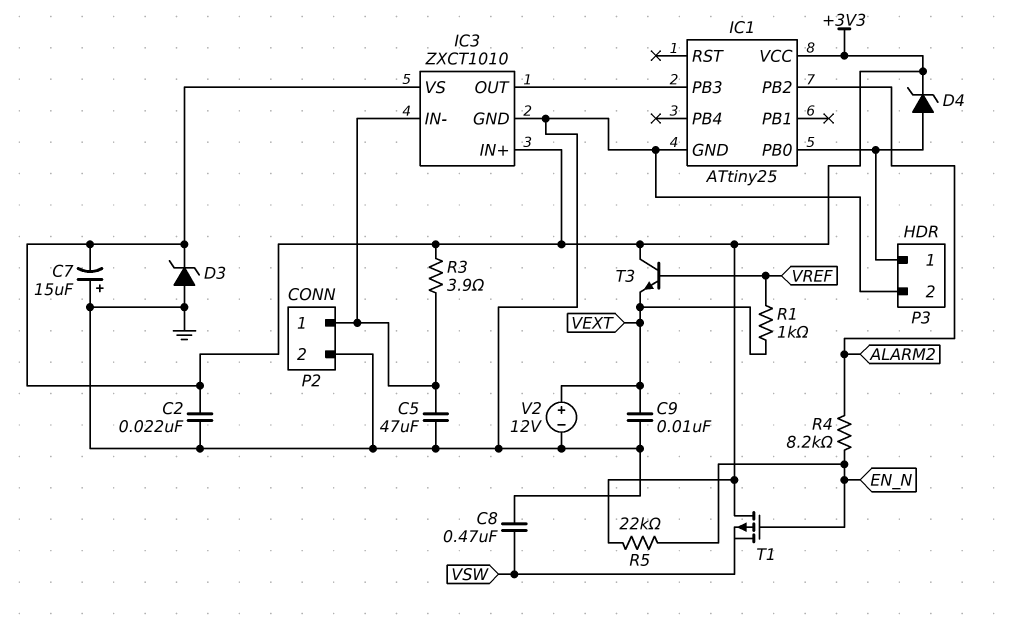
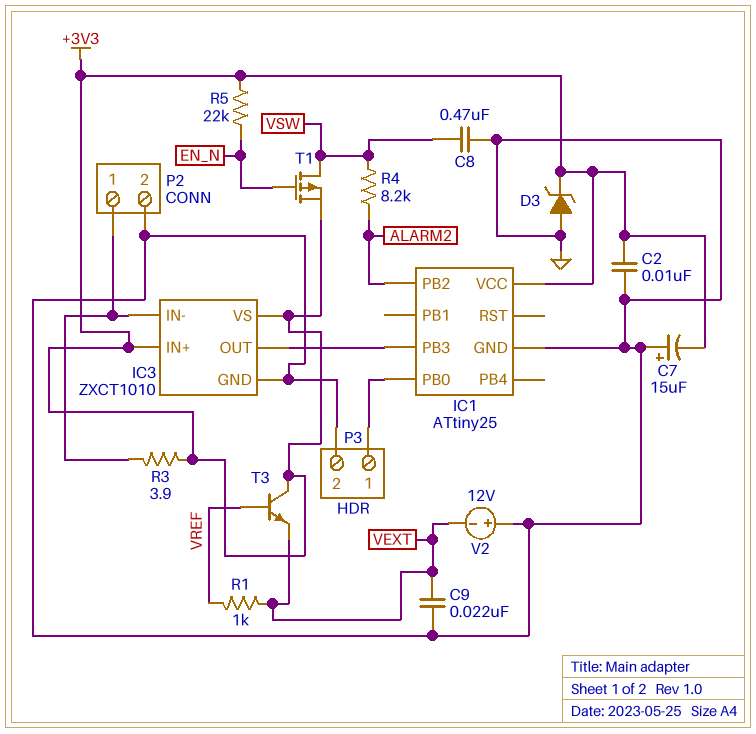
C2: 22nF (+3V3, GND) -> 10nF (+3V3, GND)
C5: 47uF (GND, IC3/IN-) -> none
C9: 10nF (GND, VEXT) -> 22nF (GND, VEXT)
D4: zener (A IC1/PB0, K +3V3) -> none
R4: 8.2k (ALARM2, EN_N) -> 8.2k (ALARM2, VSW)
T1: PMOS (G EN_N, D +3V3, S VSW) -> PMOS (G EN_N, D VSW, S +3V3)
V2: 12V (plus VEXT, minus GND) -> 12V (plus GND, minus VEXT)

